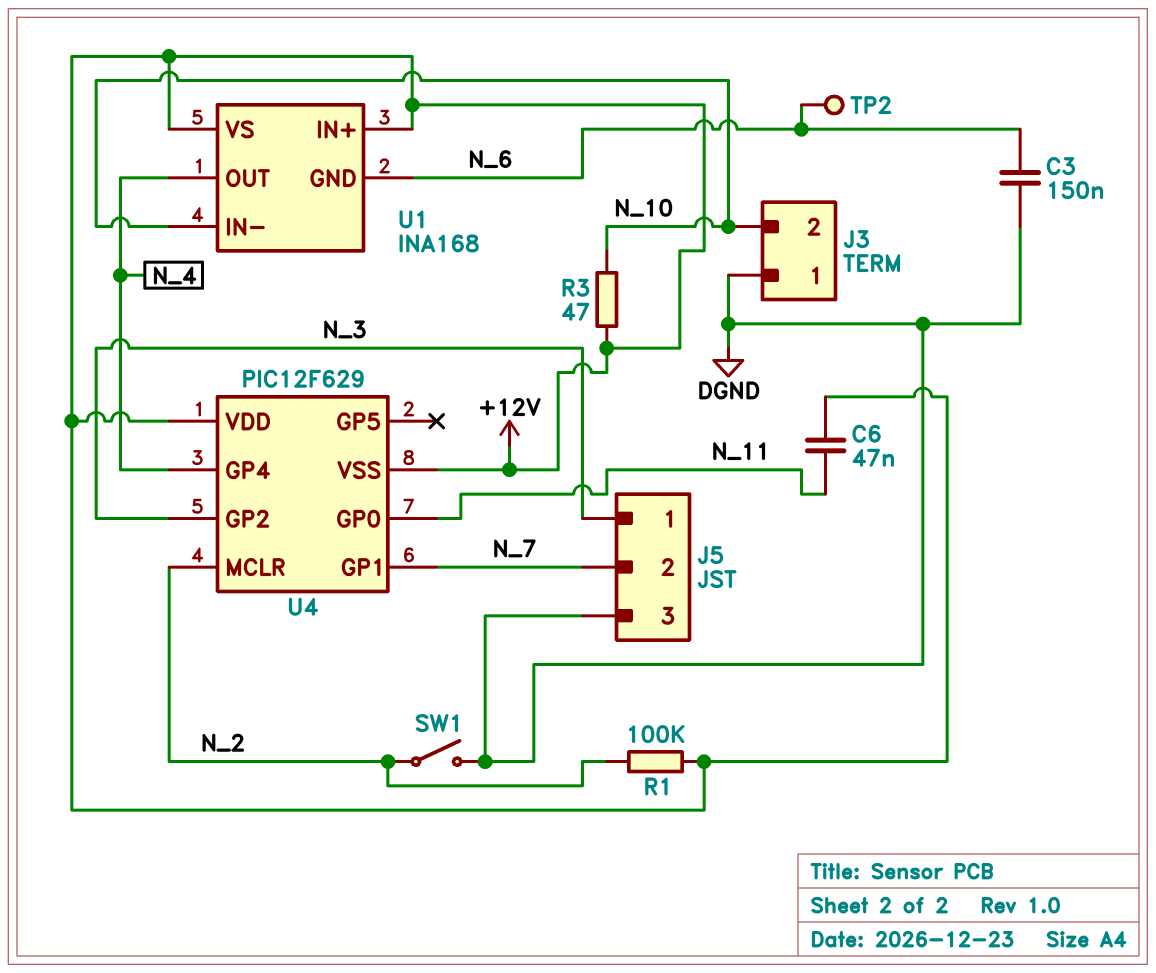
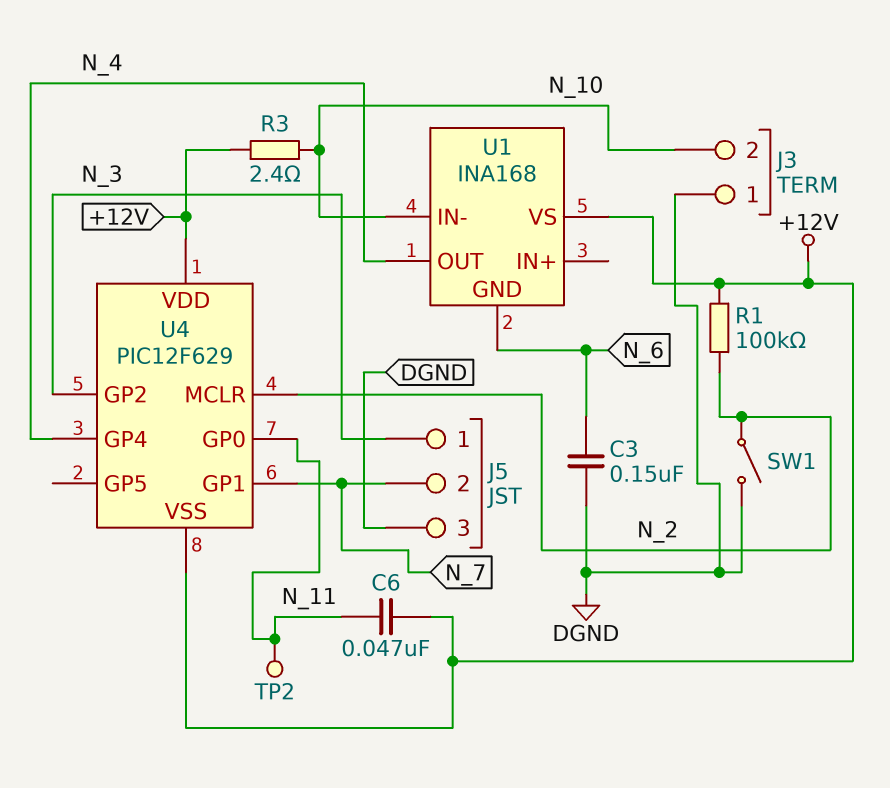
R3: 47 (+12V, N_10) -> 2.4 (+12V, N_10)
TP2: test point (N_6) -> test point (N_11)
U1 pin IN+: +12V -> none

